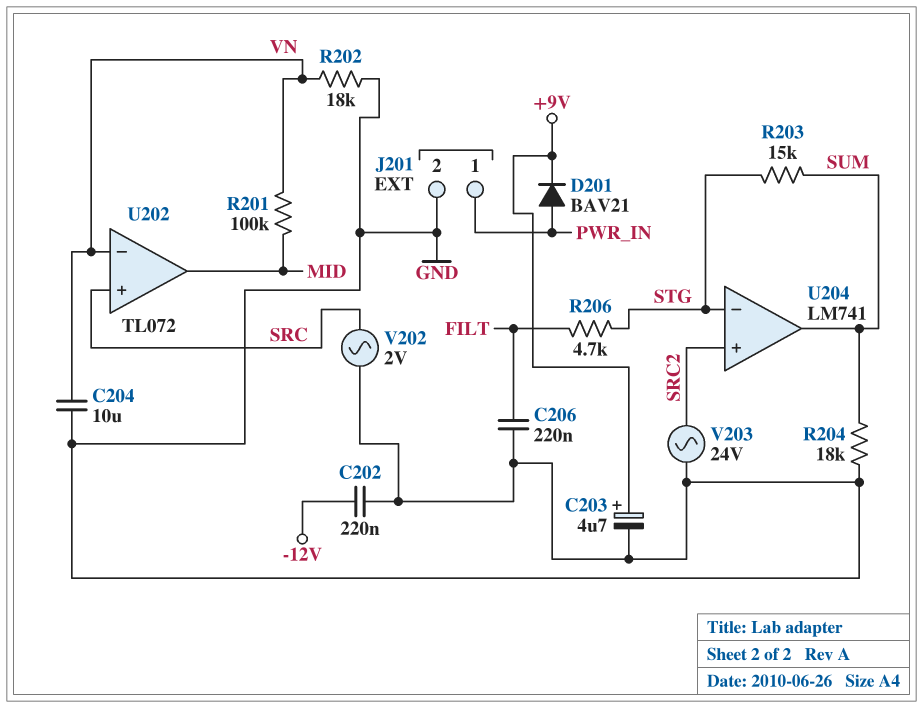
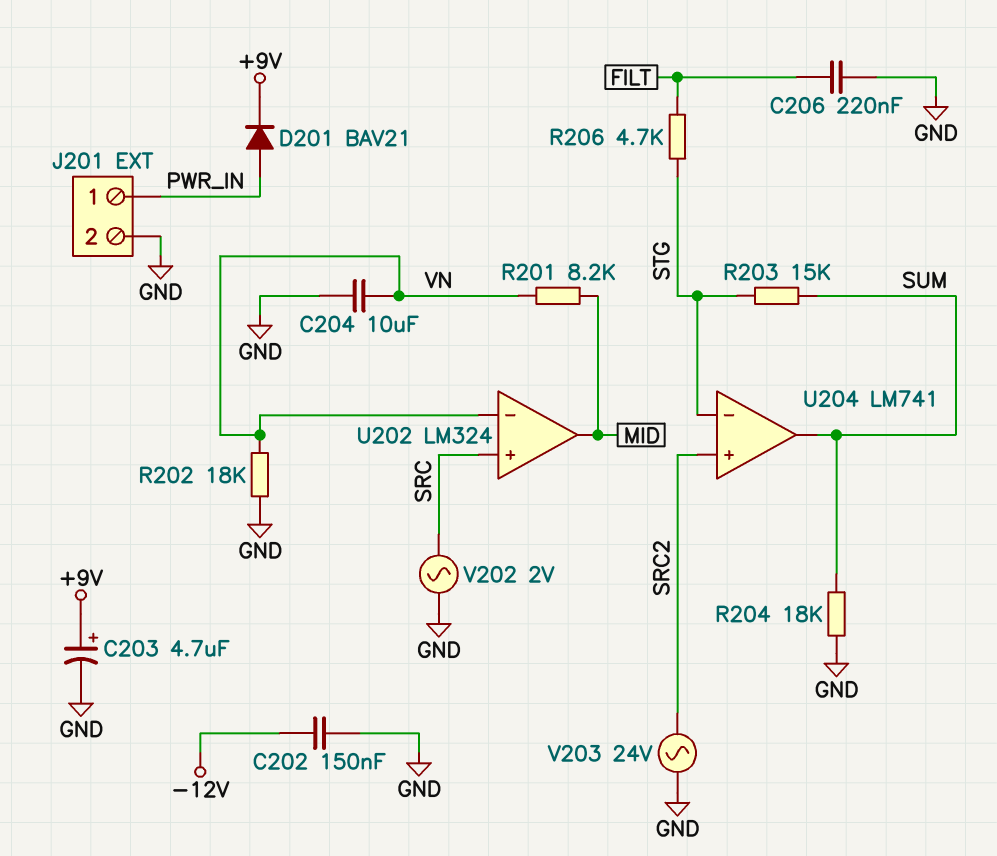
C202: 220nF (-12V, GND) -> 150nF (-12V, GND)
R201: 100k (MID, VN) -> 8.2k (MID, VN)
U202: TL072 -> LM324

